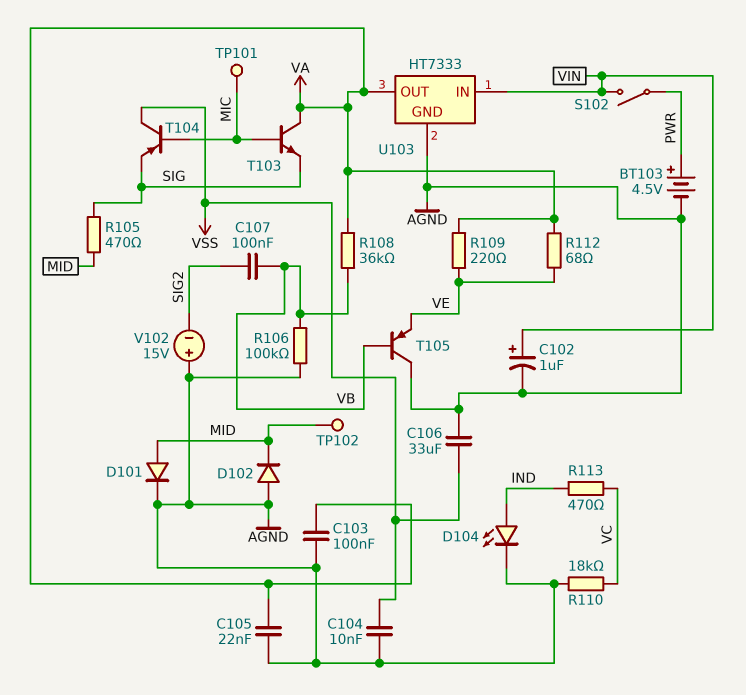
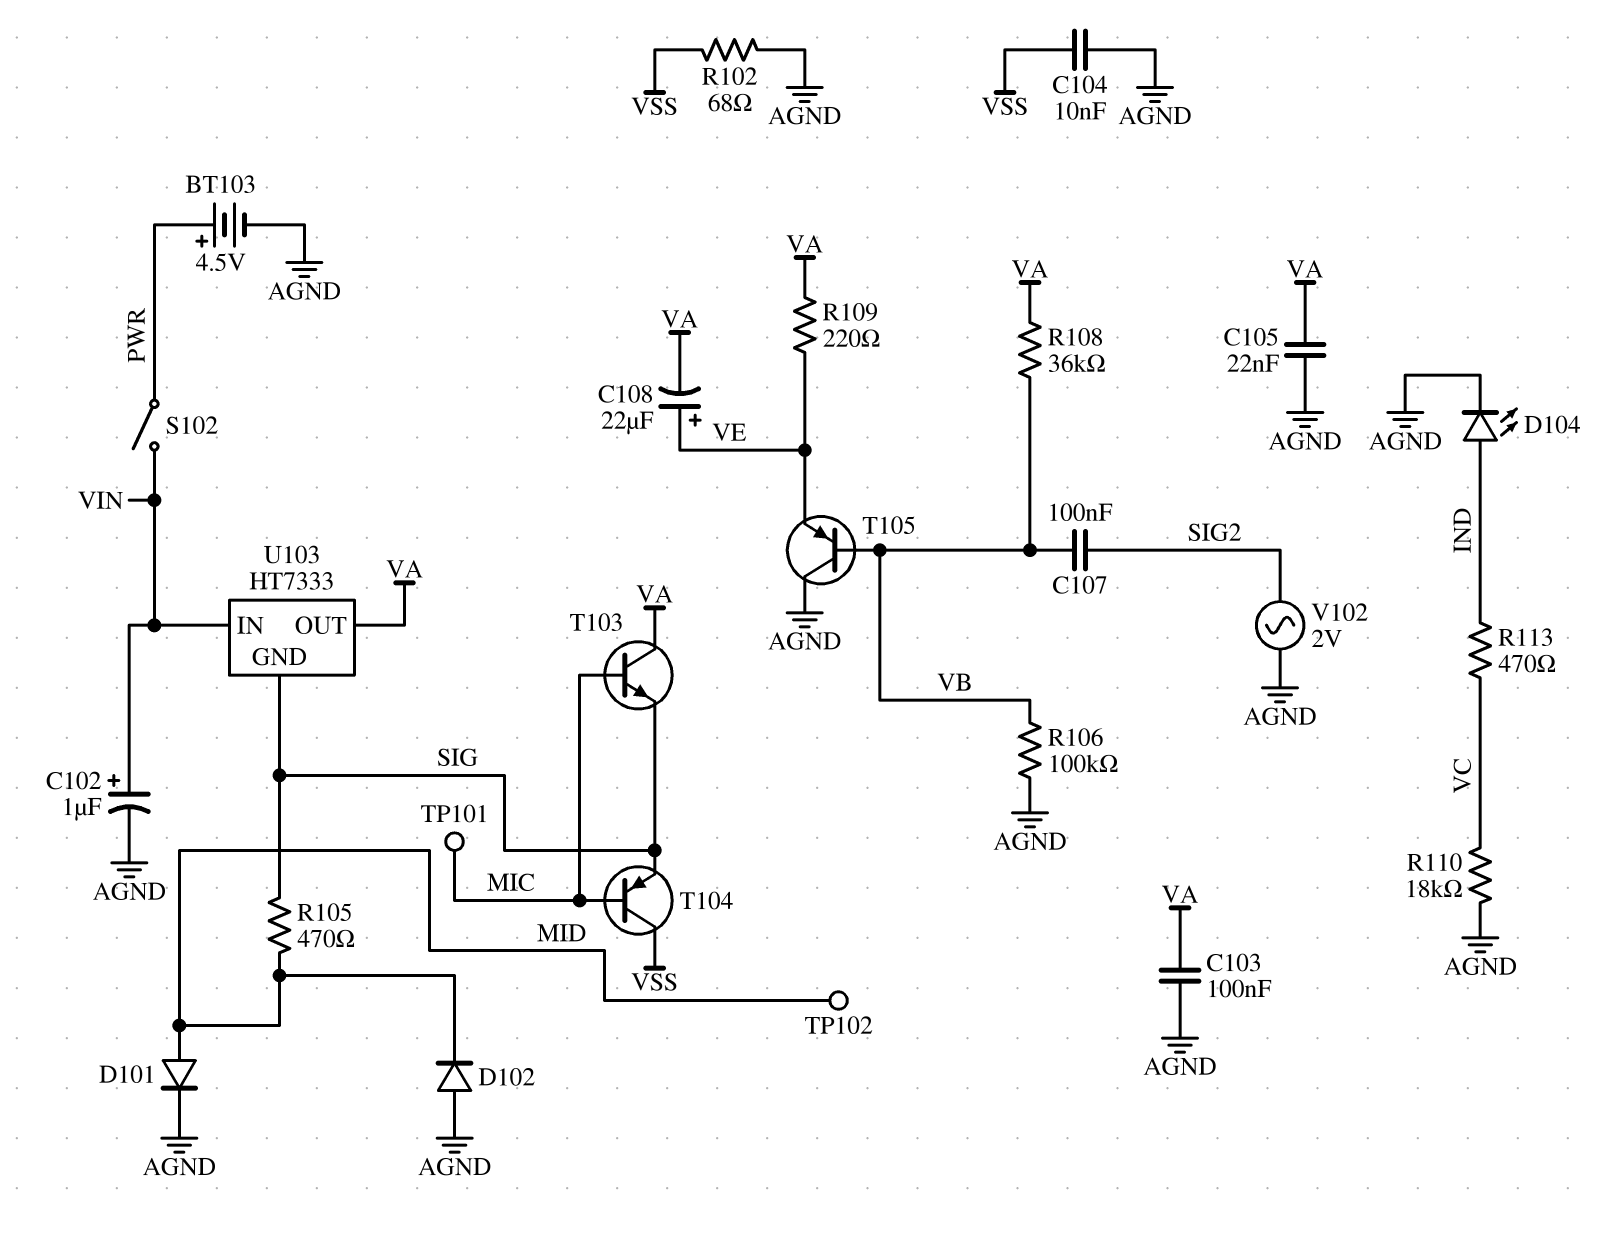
C106: 33uF (AGND, VSS) -> none
C108: none -> 22uF (plus VE, minus VA)
R102: none -> 68 (AGND, VSS)
R112: 68 (VA, VE) -> none
U103 pin GND: AGND -> SIG
V102: 15V (plus AGND, minus SIG2) -> AC 2V (AGND, SIG2)

